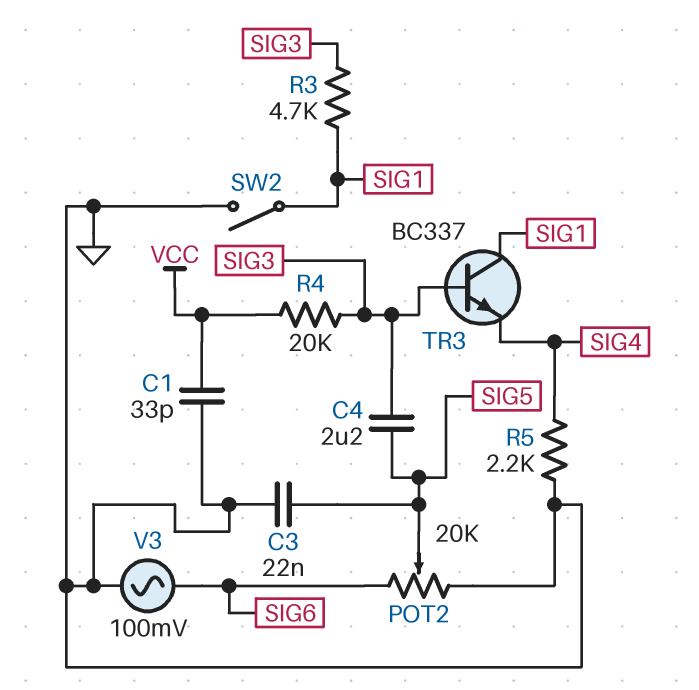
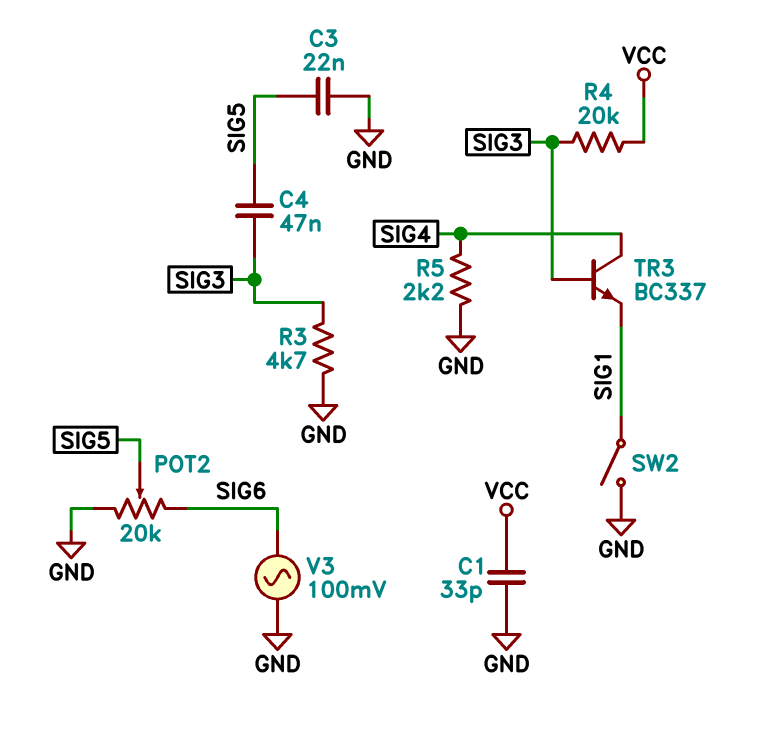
C4: 2.2uF (SIG3, SIG5) -> 47nF (SIG3, SIG5)
R3: 4.7k (SIG1, SIG3) -> 4.7k (GND, SIG3)
TR3: NPN BC337 (B SIG3, C SIG1, E SIG4) -> NPN BC337 (B SIG3, C SIG4, E SIG1)

